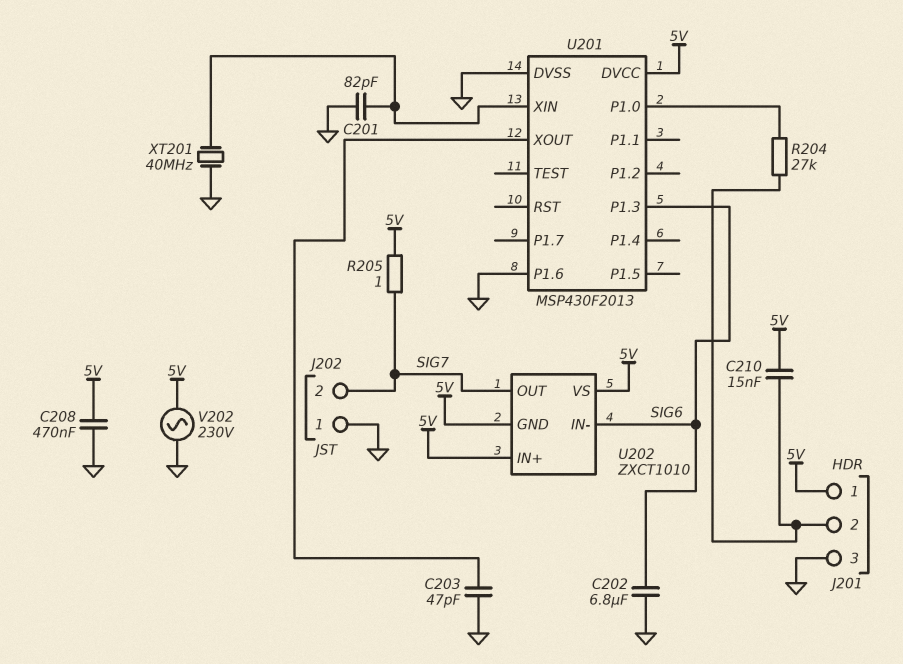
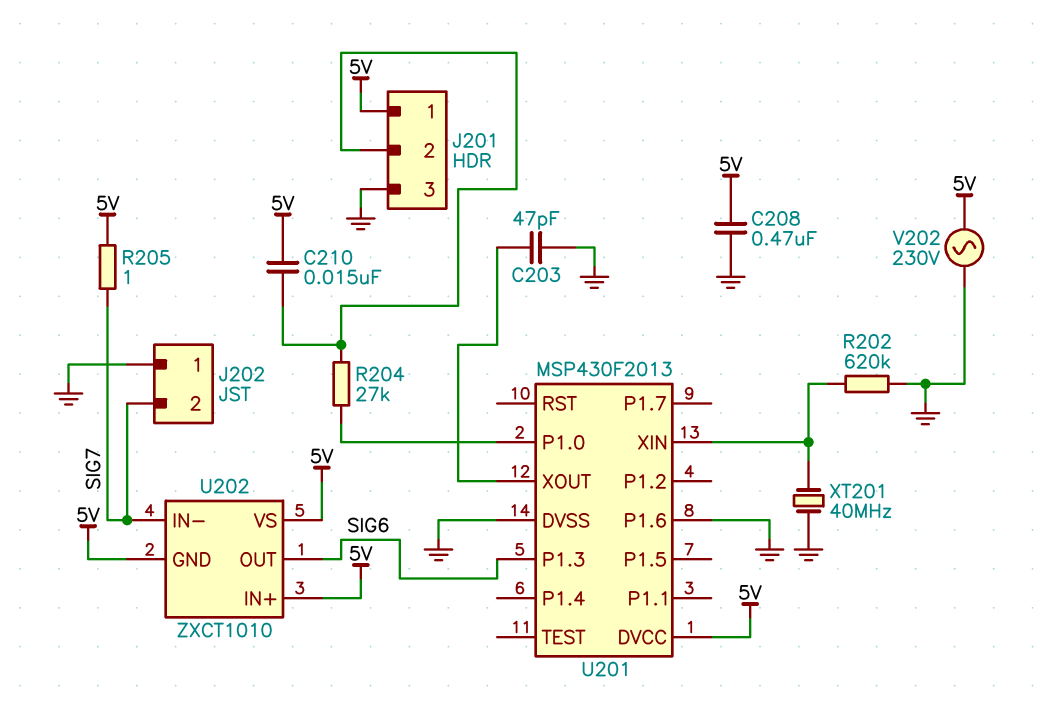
C201: 82pF (GND, U201/XIN) -> none
C202: 6.8uF (GND, SIG6) -> none
R202: none -> 620k (GND, U201/XIN)
U202 pin IN-: SIG6 -> SIG7
U202 pin OUT: SIG7 -> SIG6

